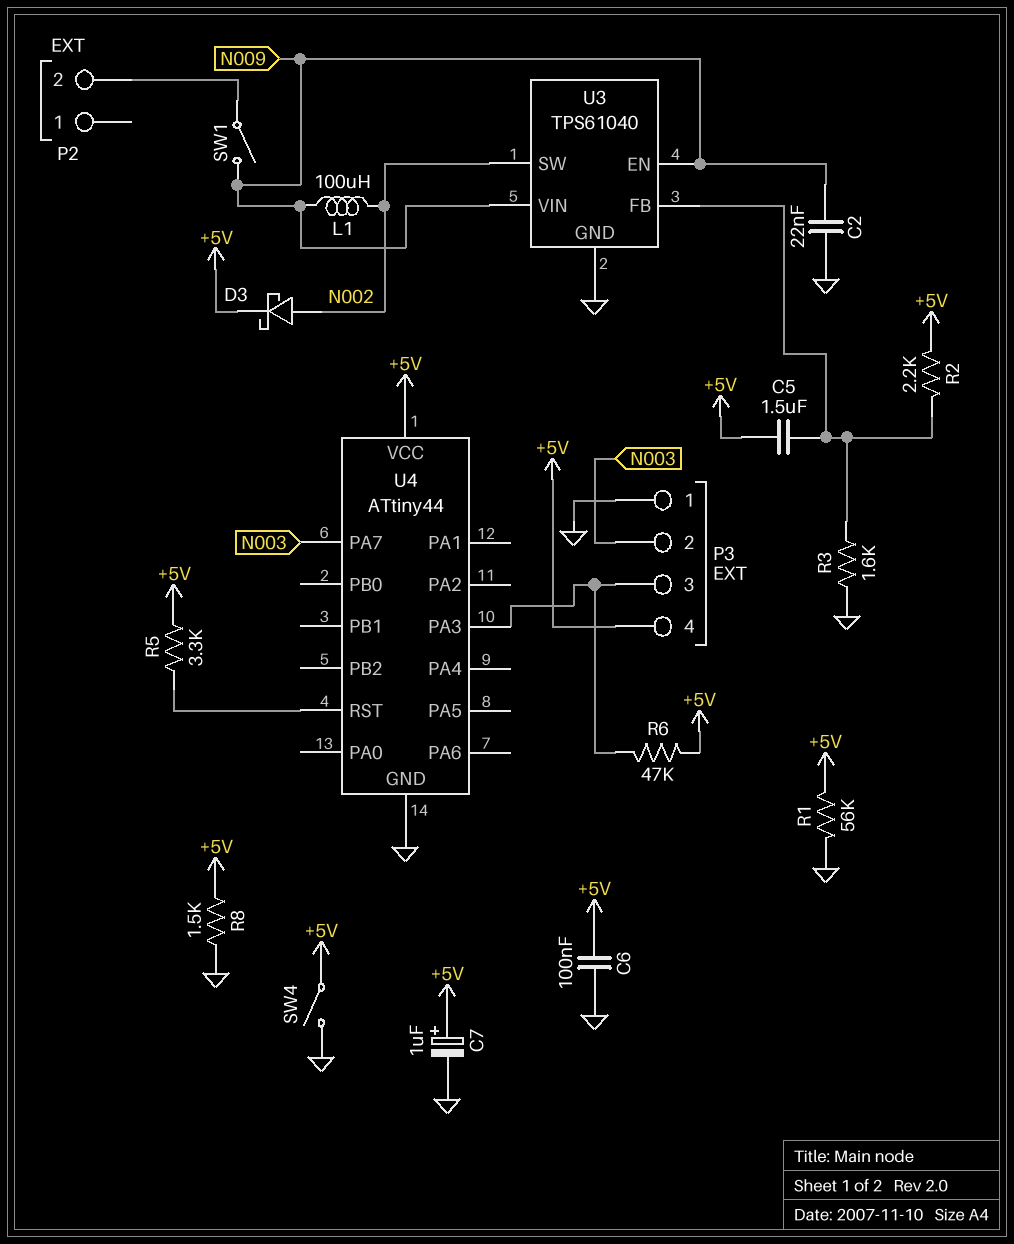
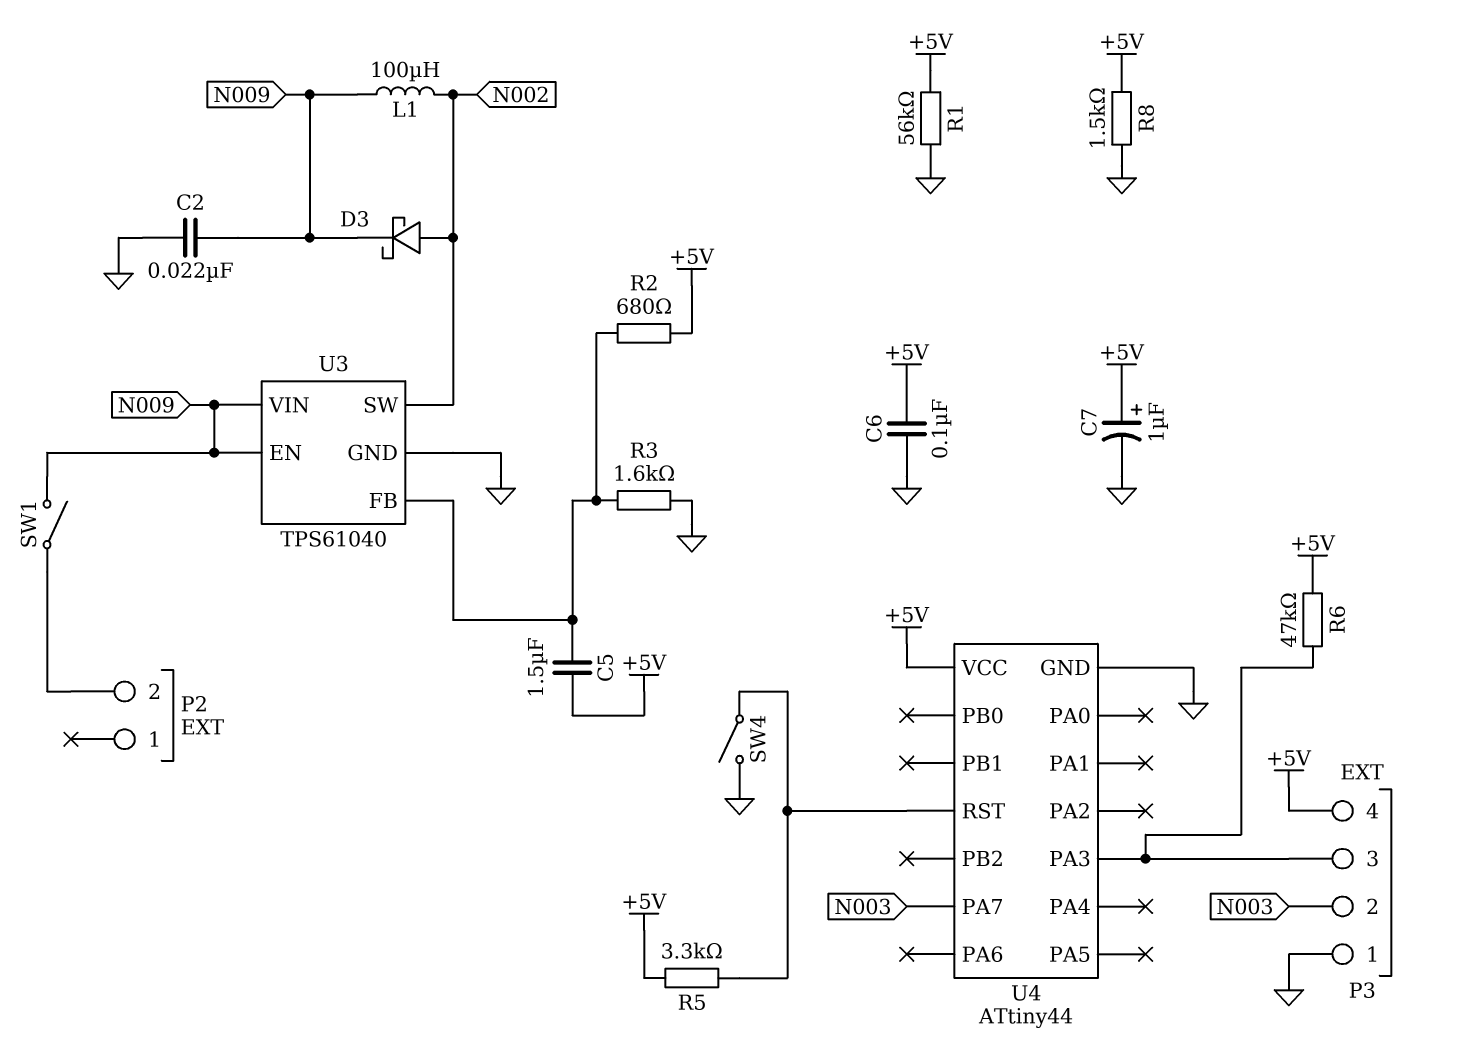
D3: schottky (A N002, K +5V) -> schottky (A N002, K N009)
R2: 2.2k (+5V, U3/FB) -> 680 (+5V, U3/FB)
SW4: switch (+5V, GND) -> switch (GND, U4/RST)

